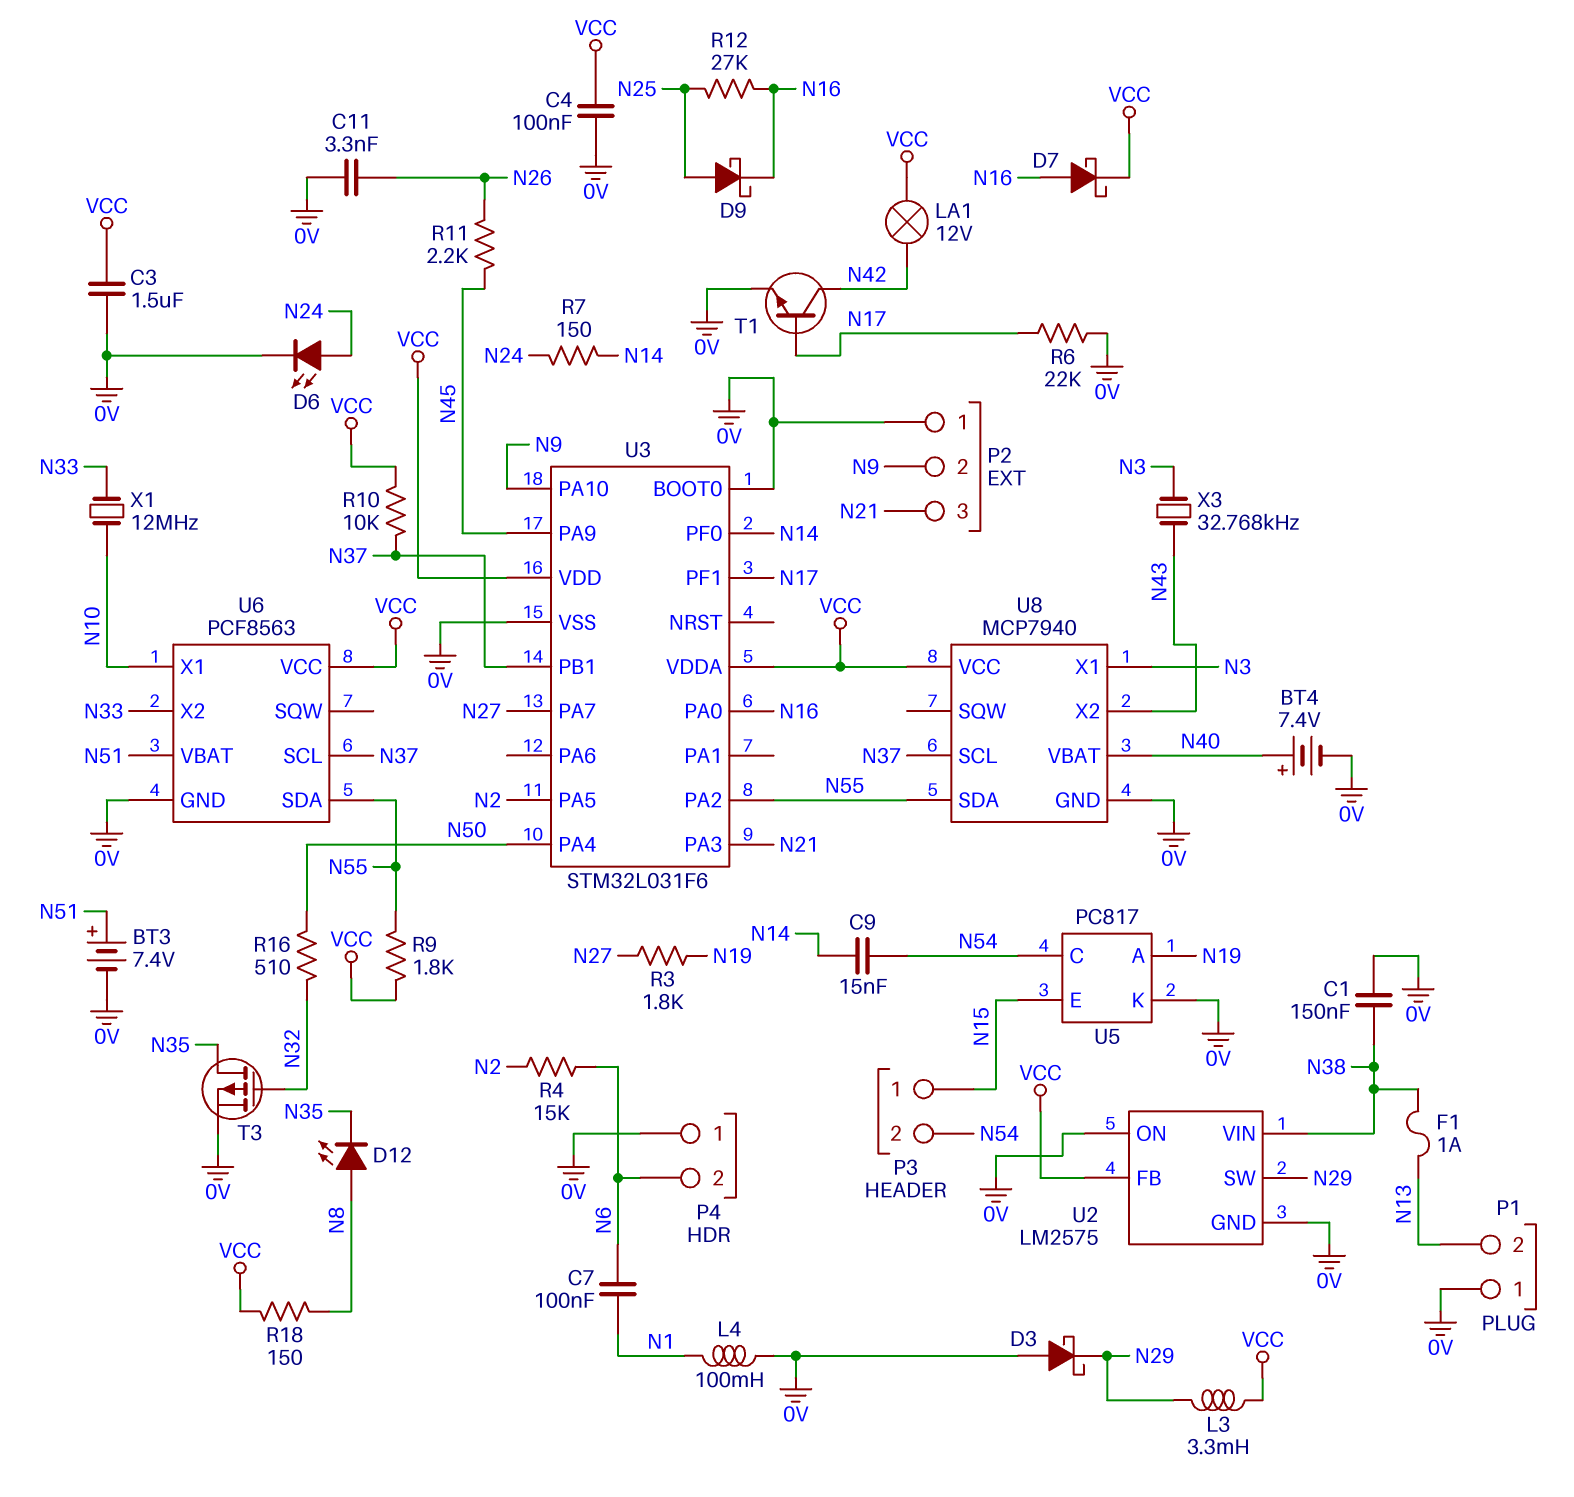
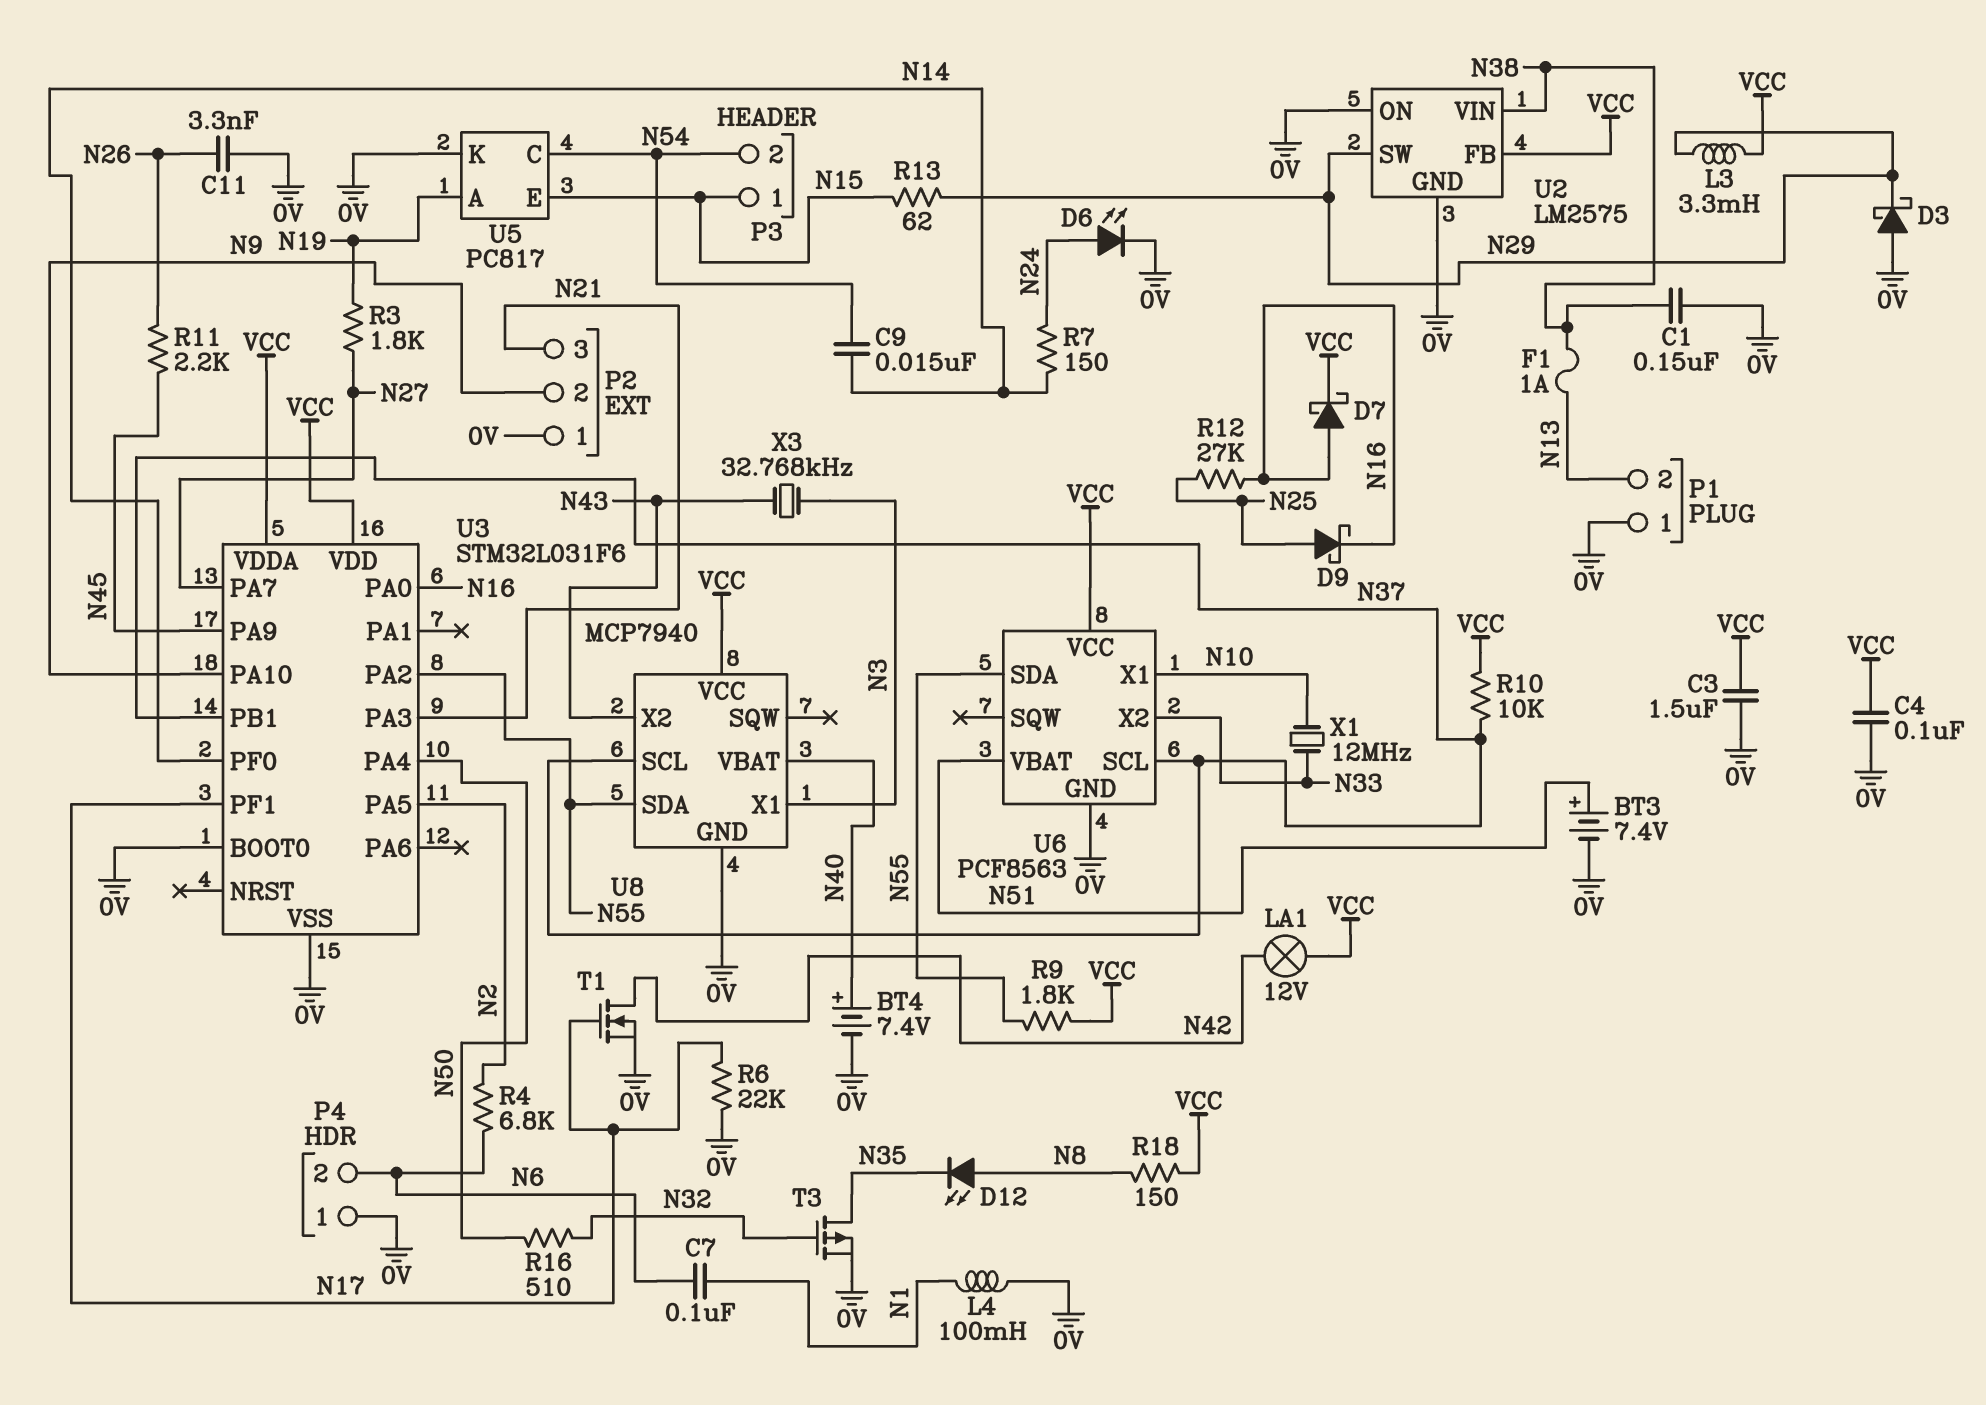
R4: 15k (N2, N6) -> 6.8k (N2, N6)
R13: none -> 62 (N15, N29)
T1: NPN (B N17, C N42, E 0V) -> NMOS (G N17, D N42, S 0V)

